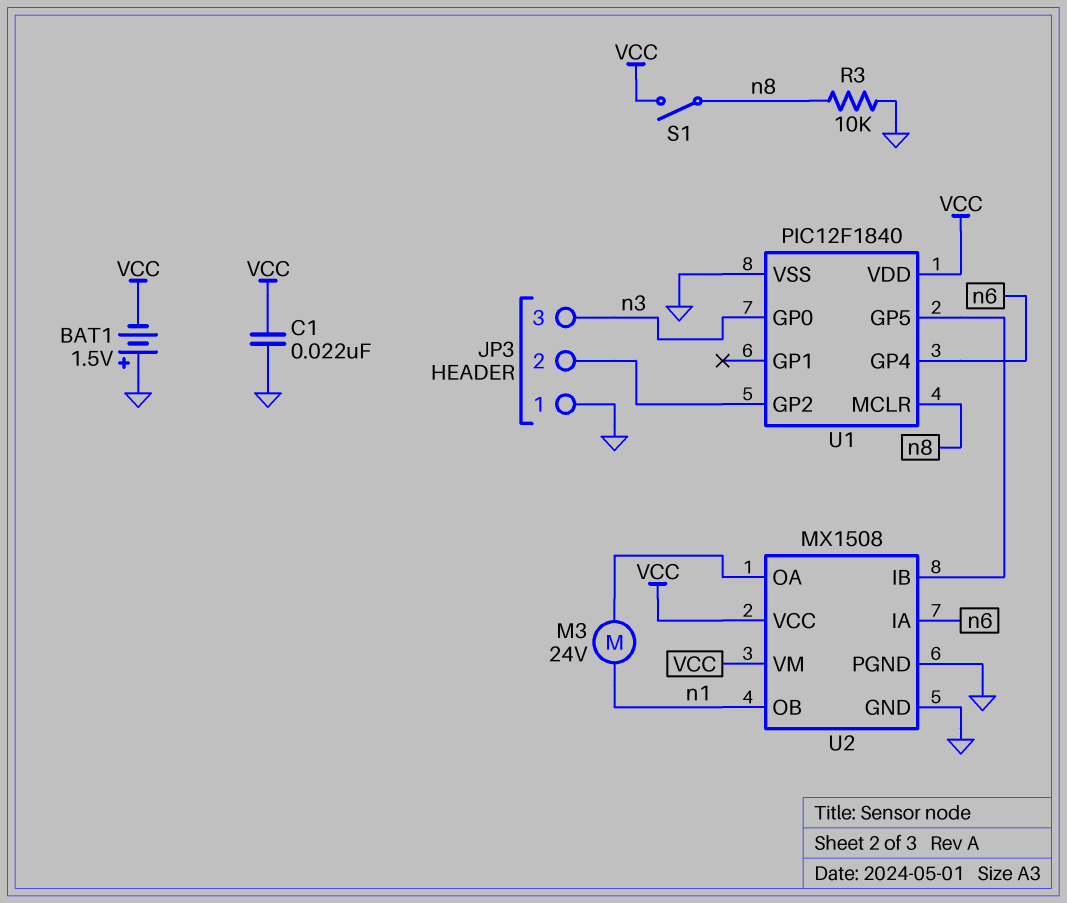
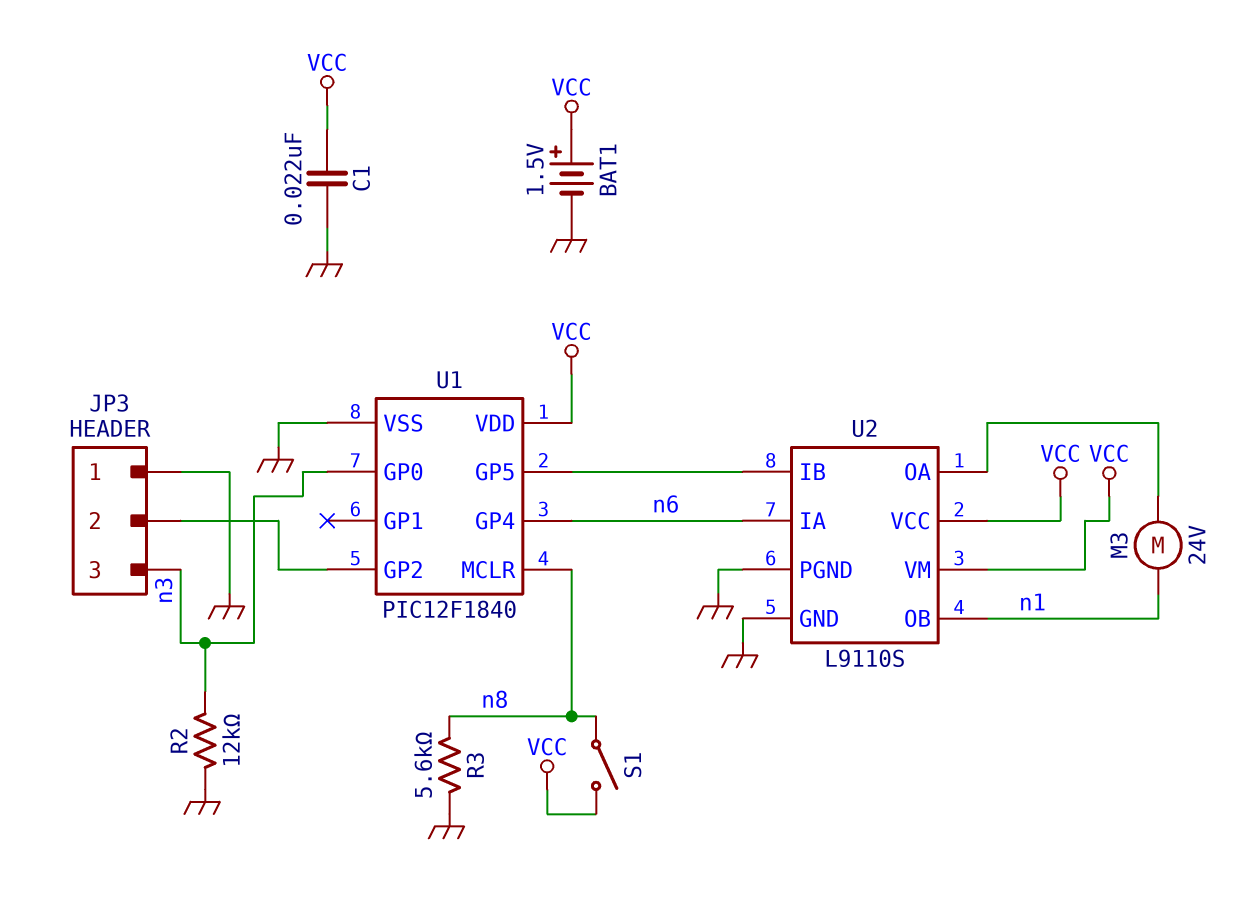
BAT1: 1.5V (plus GND, minus VCC) -> 1.5V (plus VCC, minus GND)
R2: none -> 12k (GND, n3)
R3: 10k (GND, n8) -> 5.6k (GND, n8)
U2: MX1508 -> L9110S

